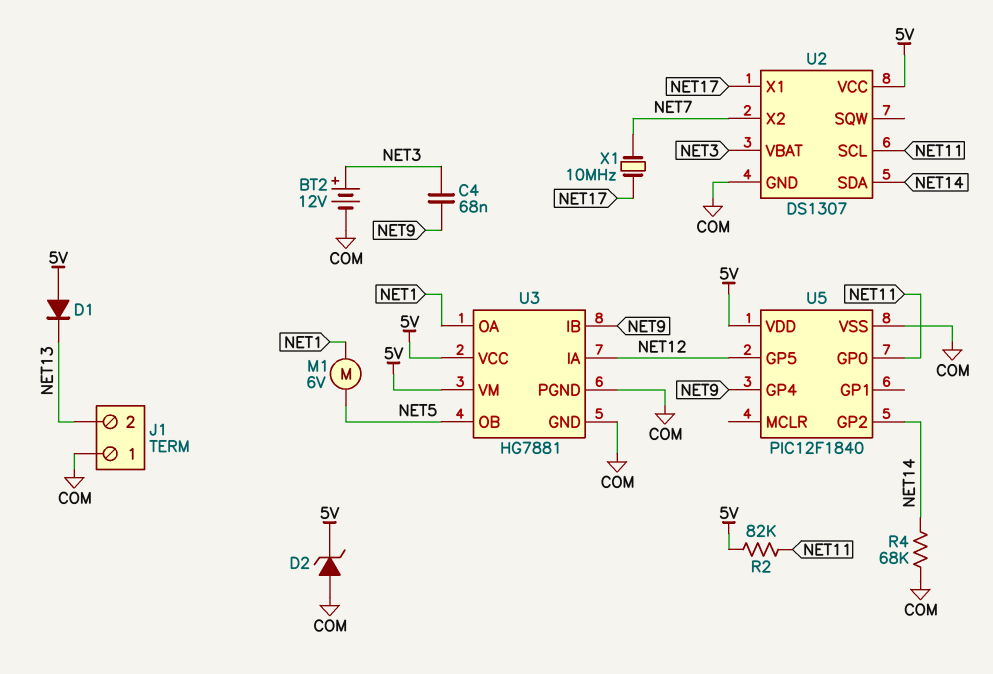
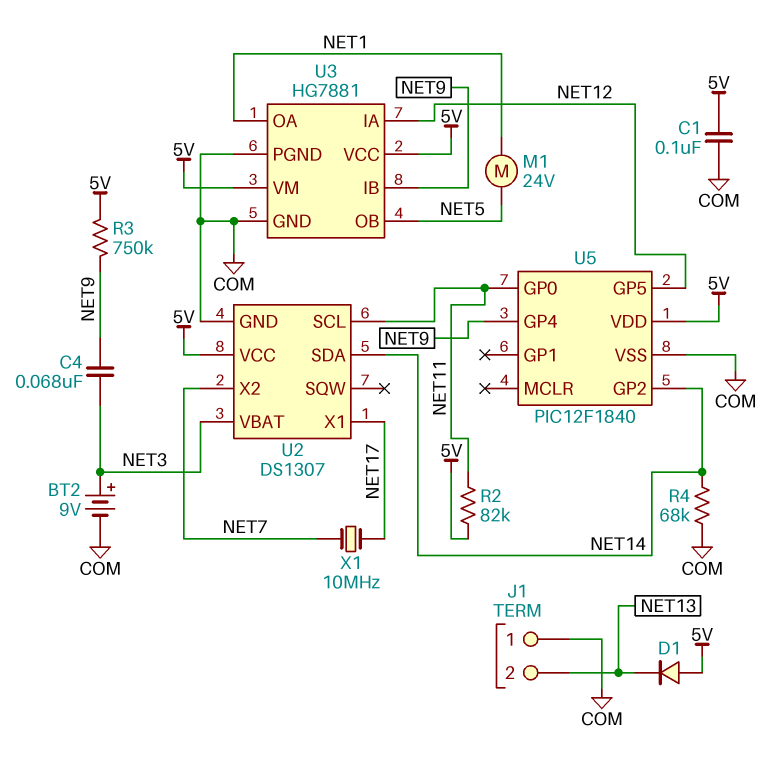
BT2: 12V (plus NET3, minus COM) -> 9V (plus NET3, minus COM)
C1: none -> 100nF (5V, COM)
D2: zener (A COM, K 5V) -> none
M1: motor 6V (NET1, NET5) -> motor 24V (NET1, NET5)
R3: none -> 750k (5V, NET9)

